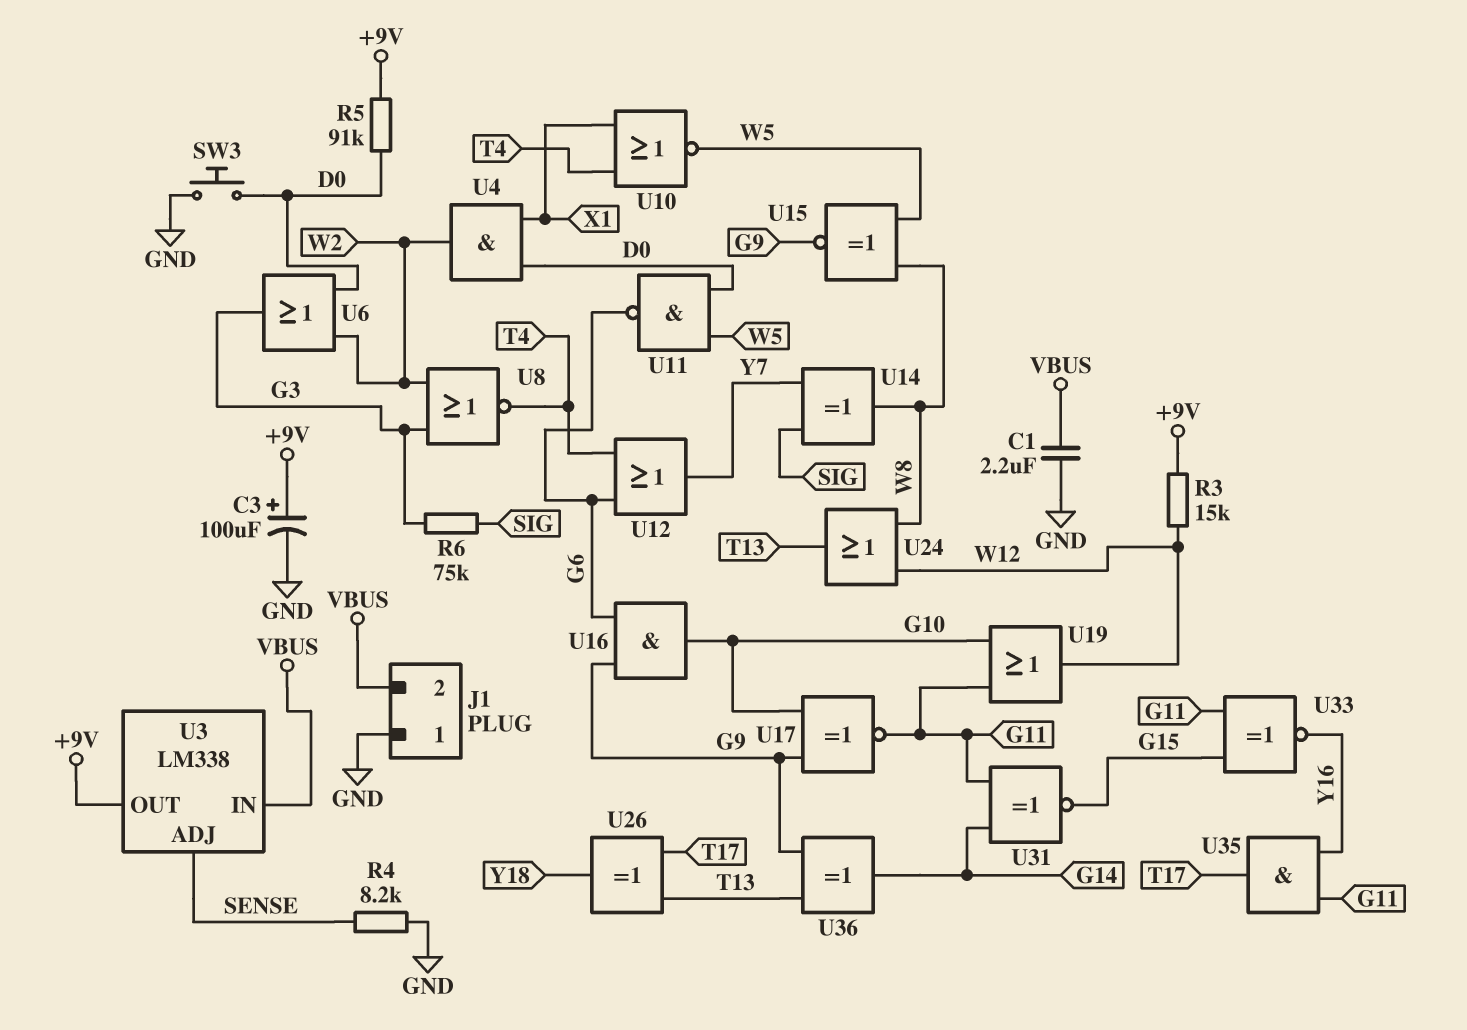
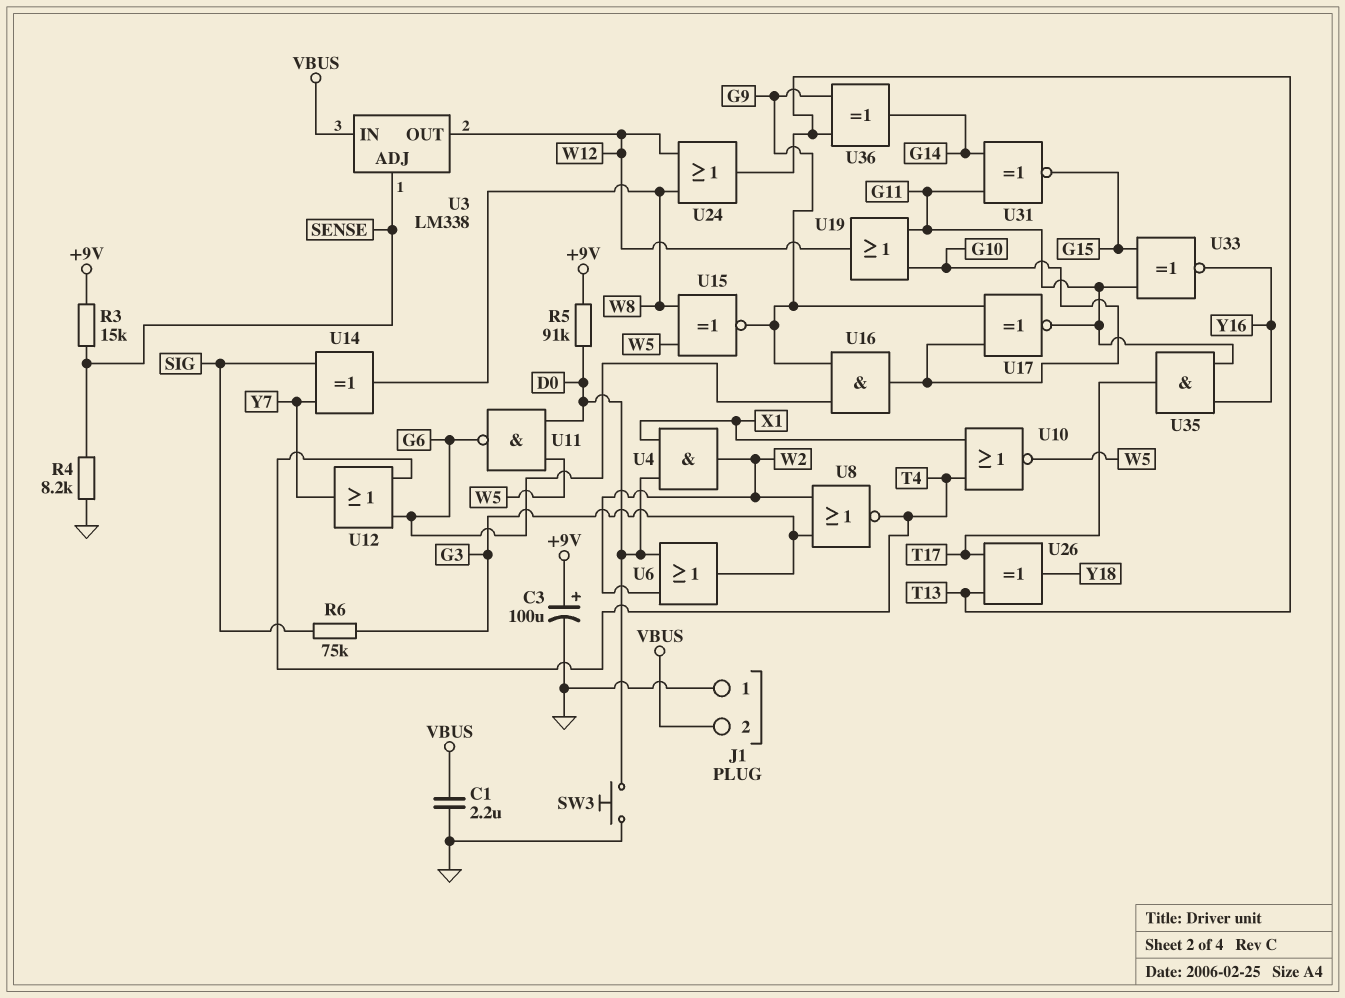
R3: 15k (+9V, W12) -> 15k (+9V, SENSE)
U3 pin OUT: +9V -> W12

